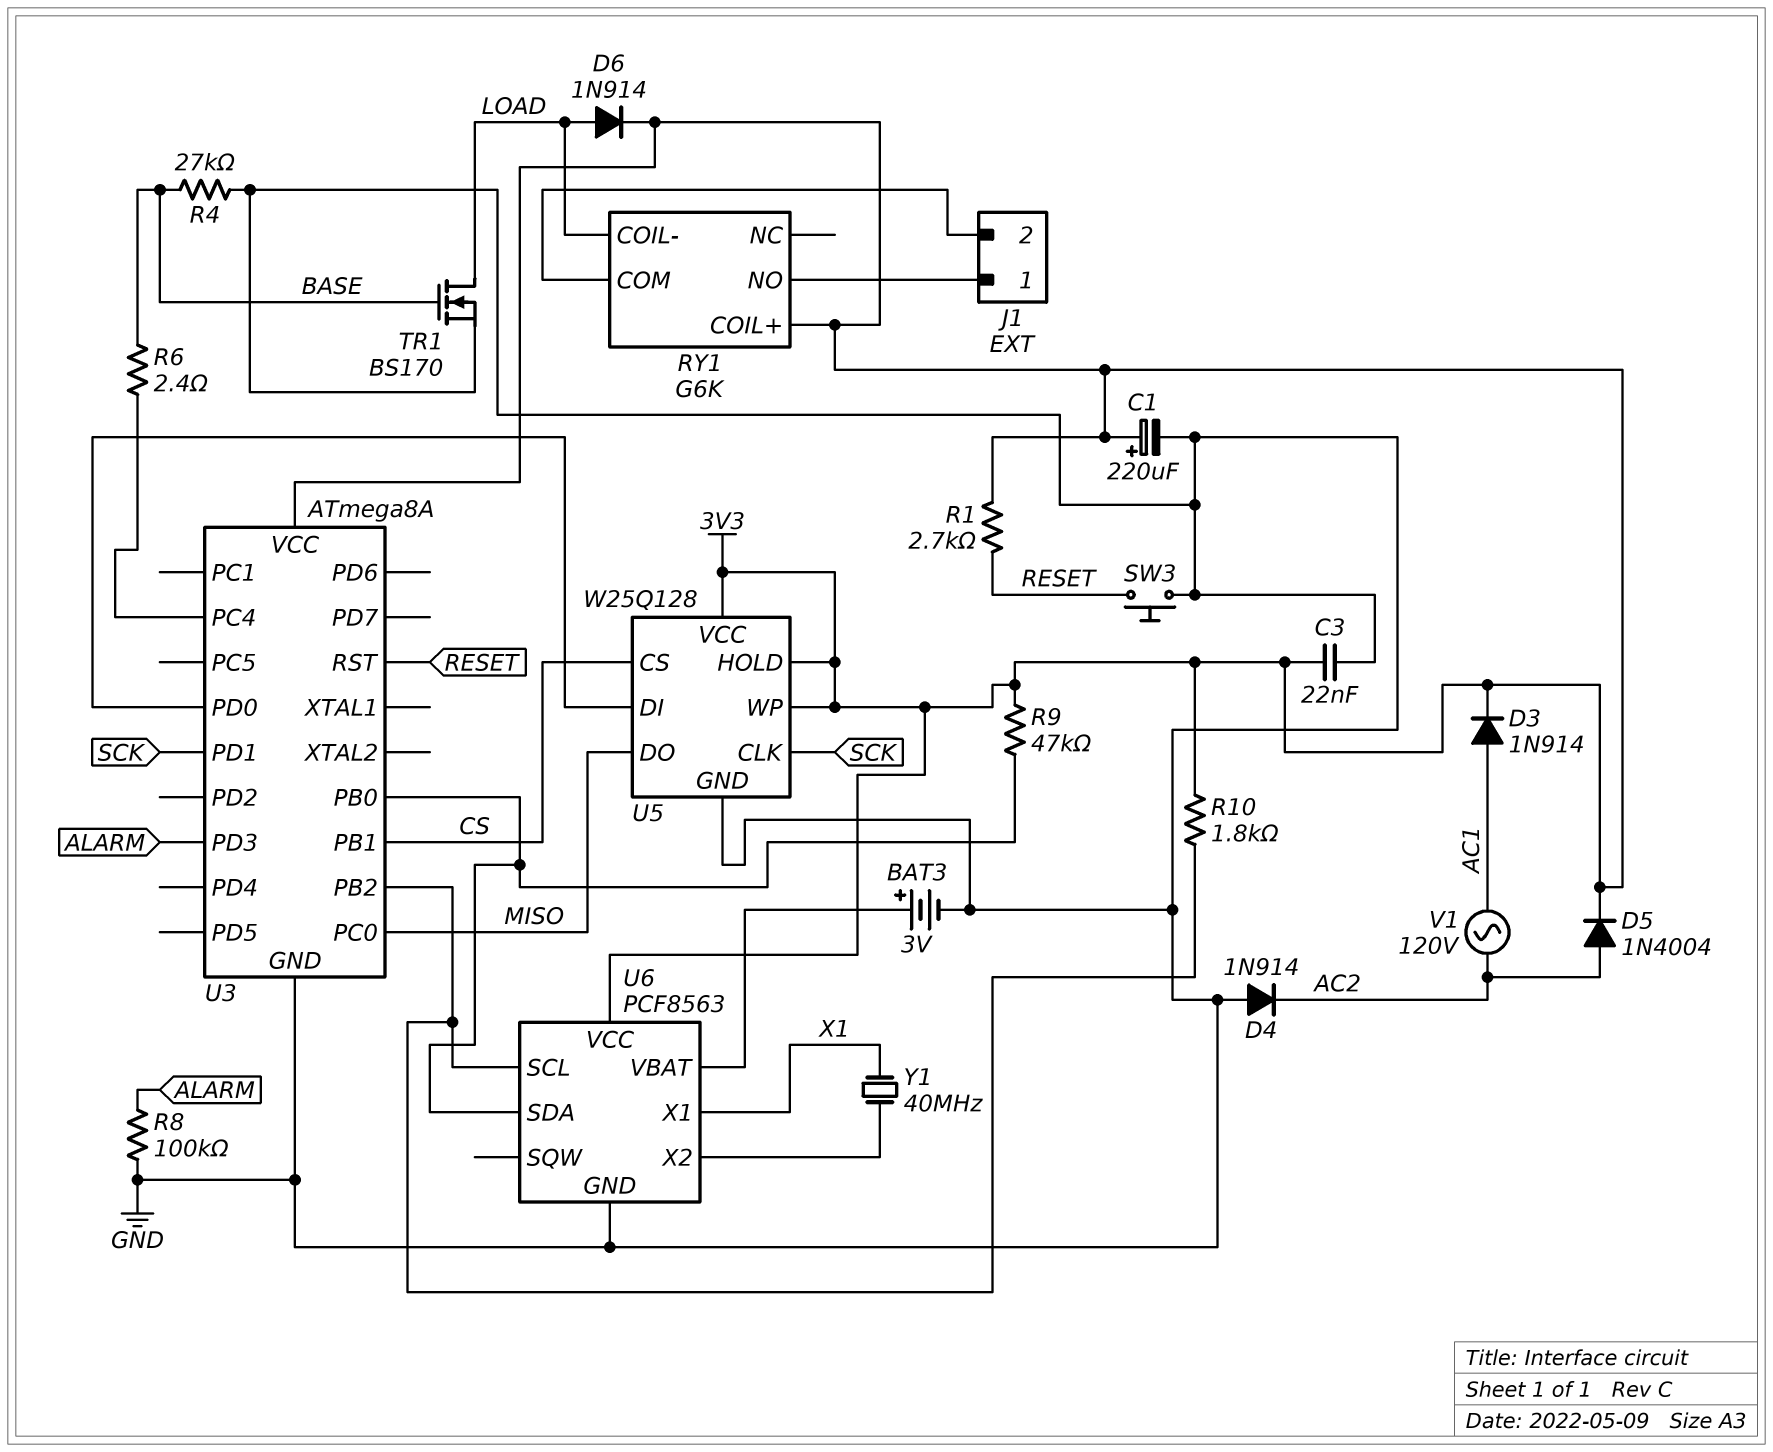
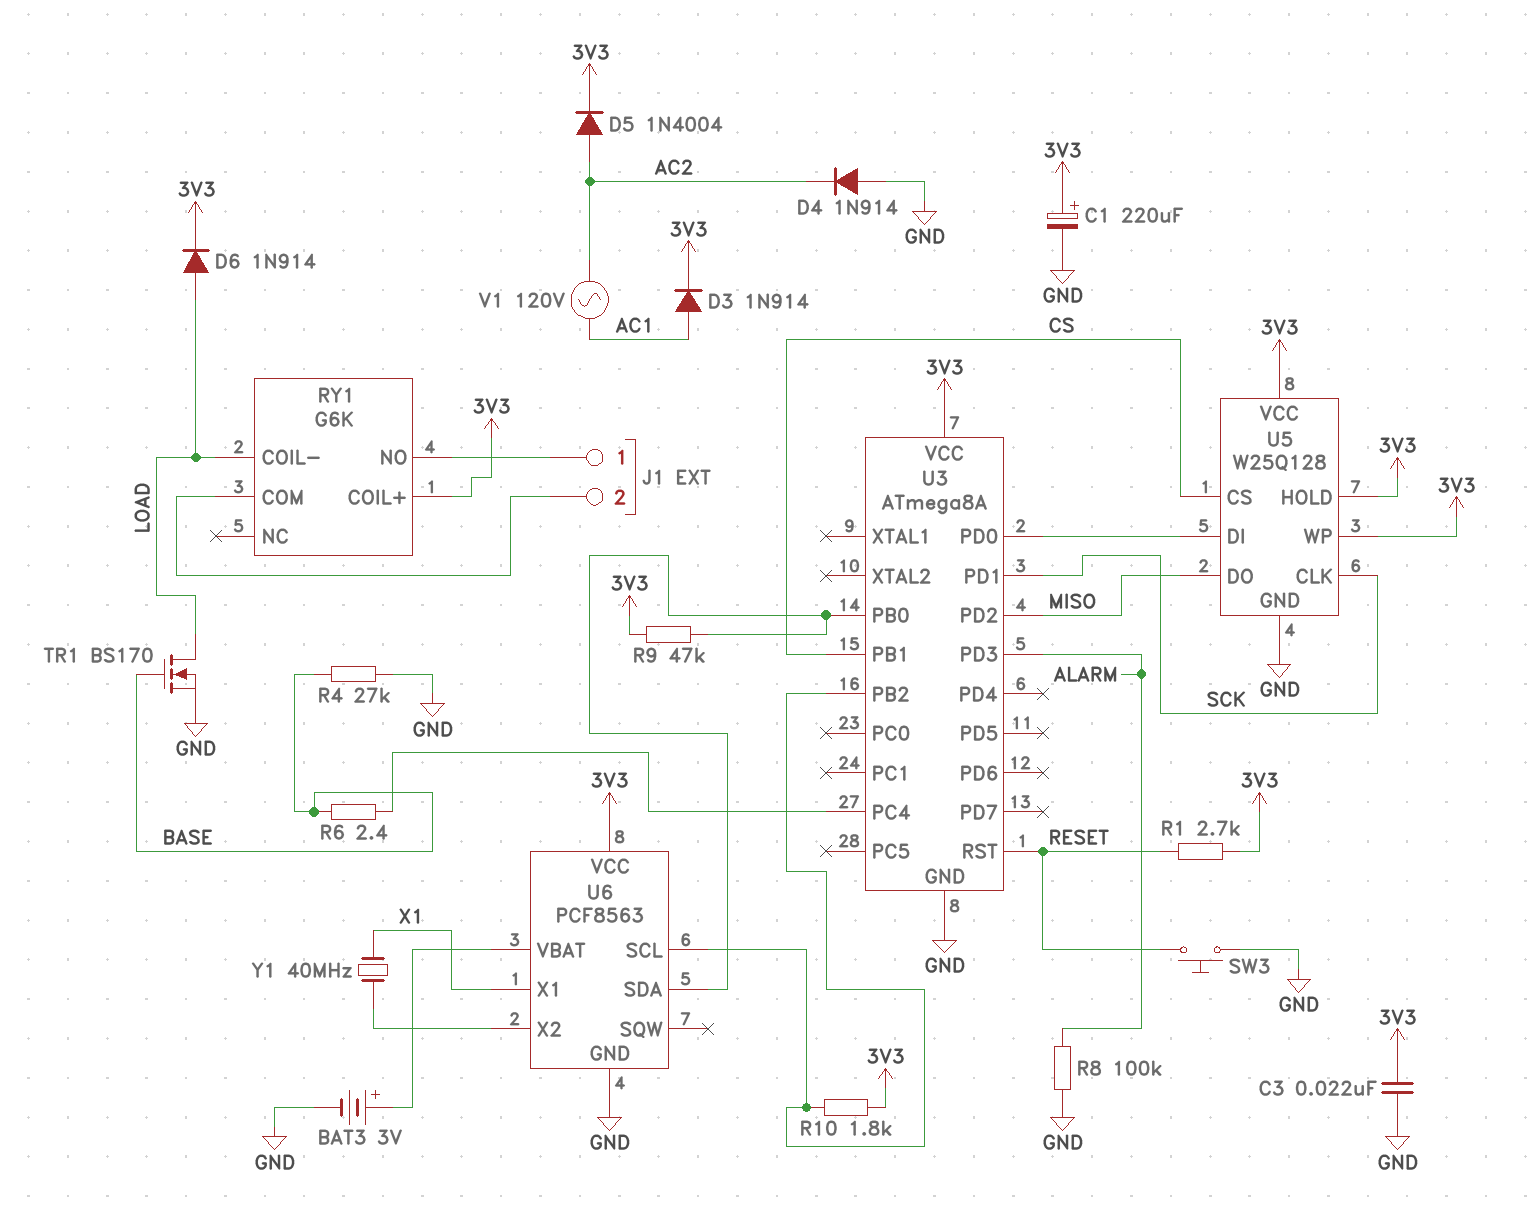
U3 pin PC0: MISO -> none
U3 pin PD2: none -> MISO

